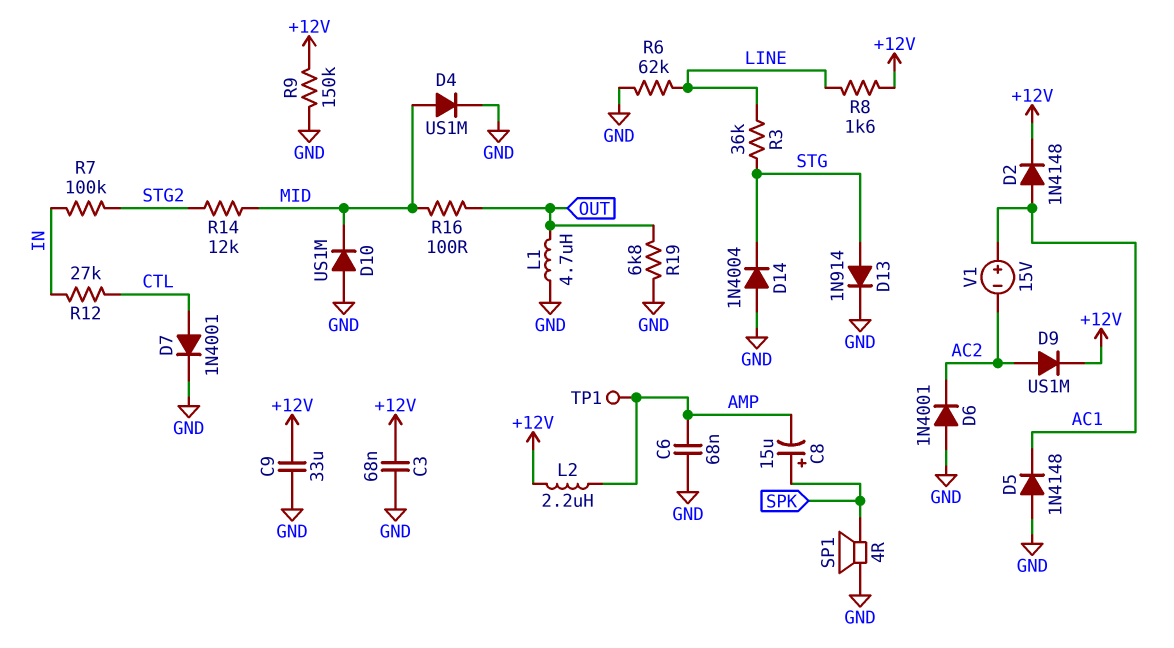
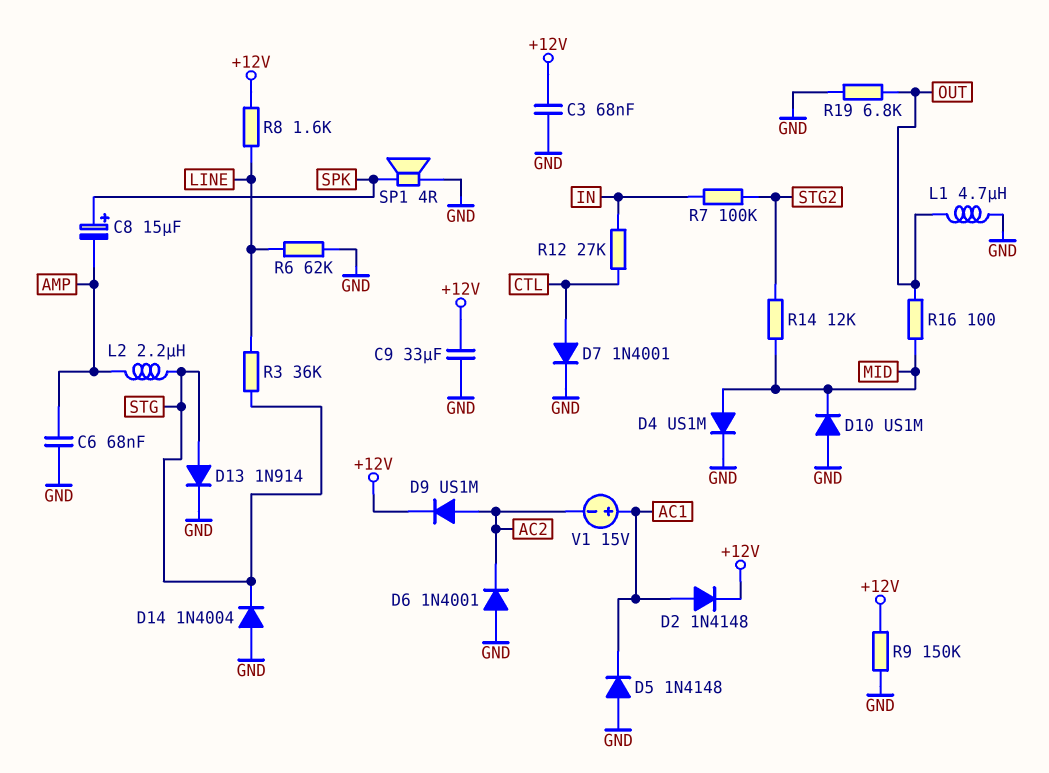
L2: 2.2uH (+12V, AMP) -> 2.2uH (AMP, STG)
TP1: test point (AMP) -> none

